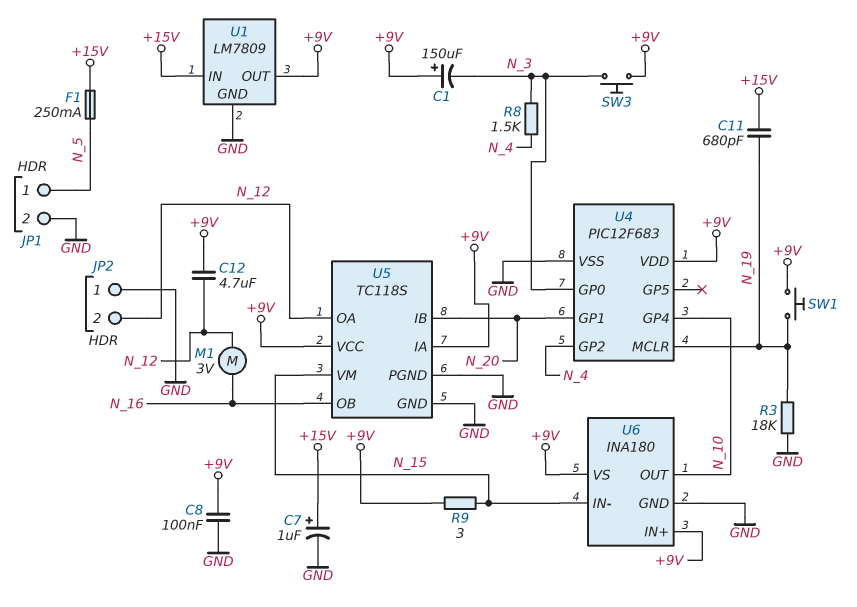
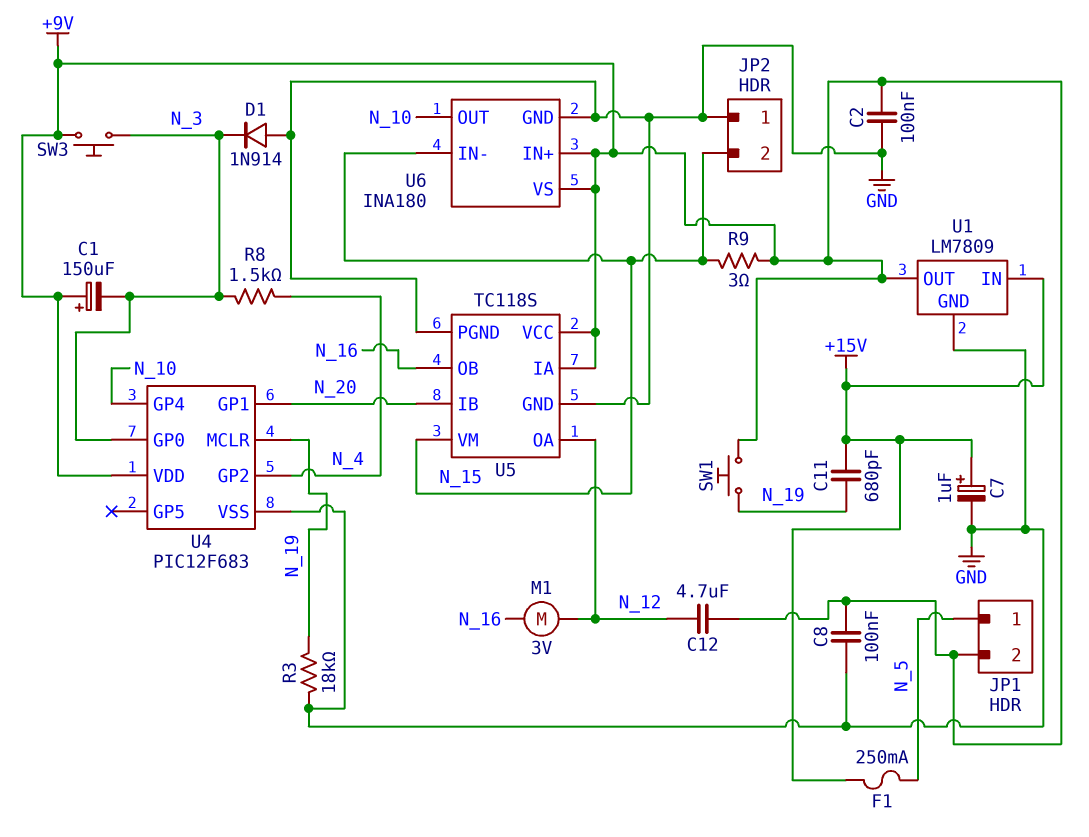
C2: none -> 100nF (+9V, GND)
D1: none -> diode 1N914 (A GND, K N_3)
JP1 pin 2: GND -> +9V
JP2 pin 2: N_12 -> N_15

